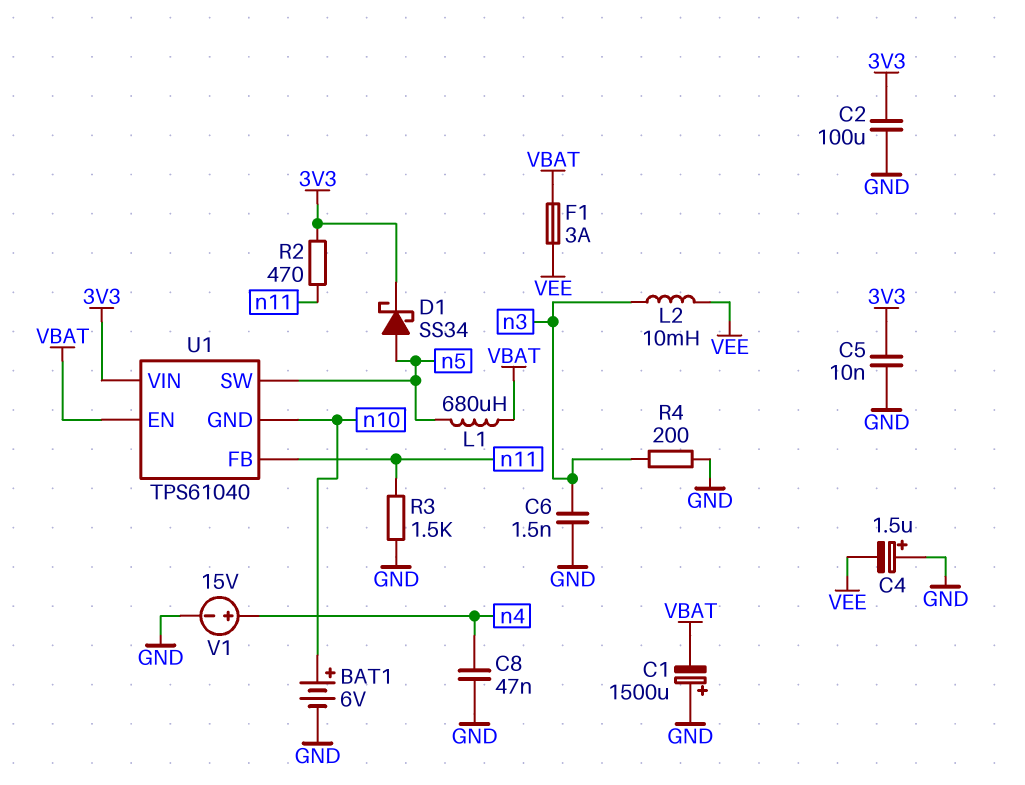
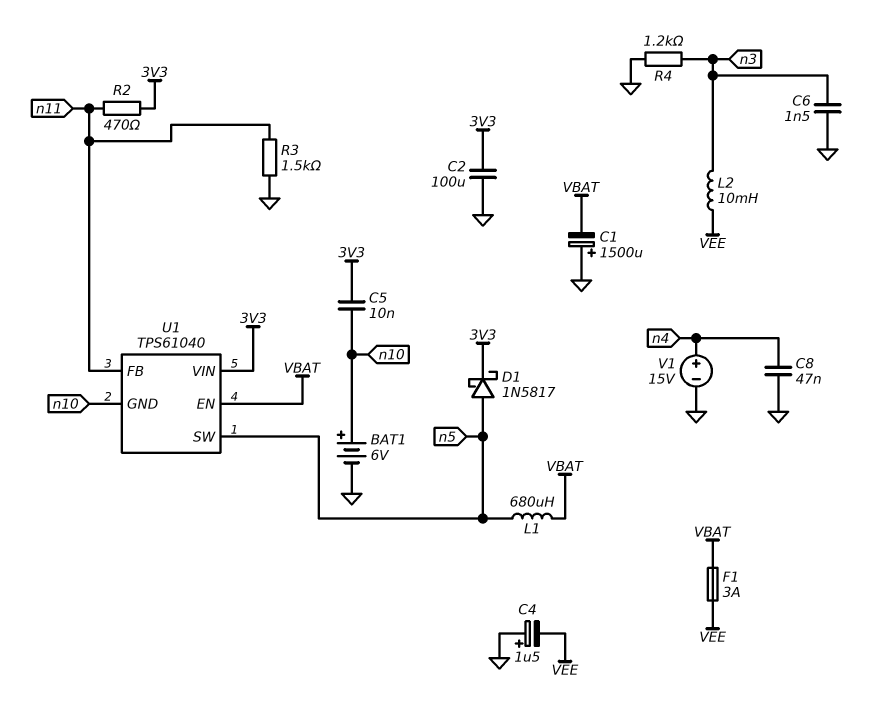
C5: 10nF (3V3, GND) -> 10nF (3V3, n10)
D1: schottky SS34 (A n5, K 3V3) -> schottky 1N5817 (A n5, K 3V3)
R4: 200 (GND, n3) -> 1.2k (GND, n3)

